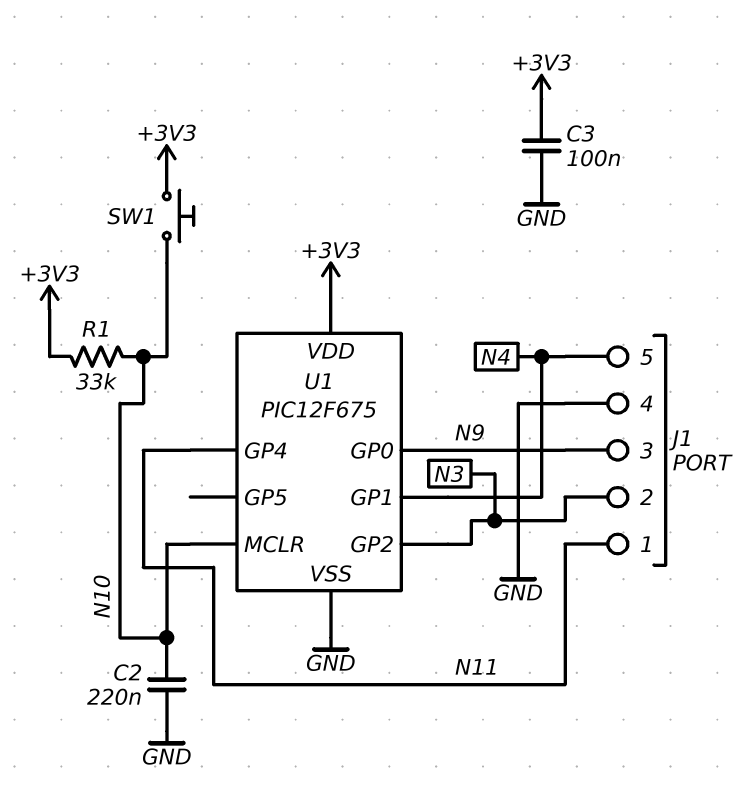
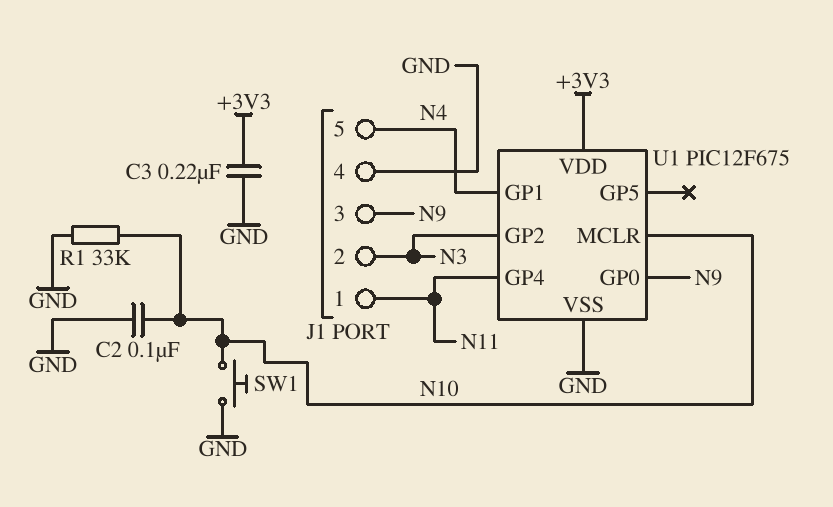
C2: 220nF (GND, N10) -> 100nF (GND, N10)
C3: 100nF (+3V3, GND) -> 220nF (+3V3, GND)
R1: 33k (+3V3, N10) -> 33k (GND, N10)
SW1: button (+3V3, N10) -> button (GND, N10)

